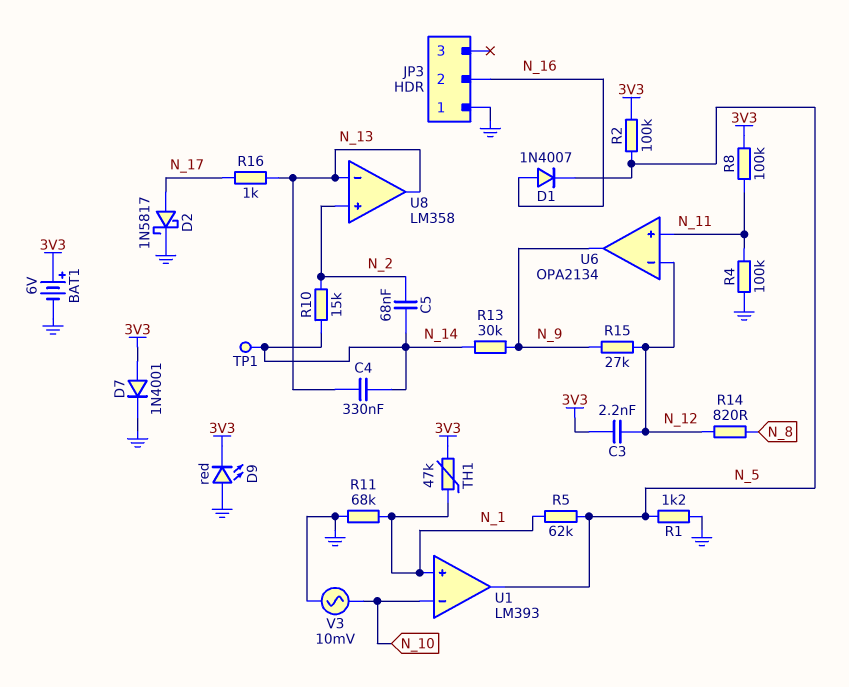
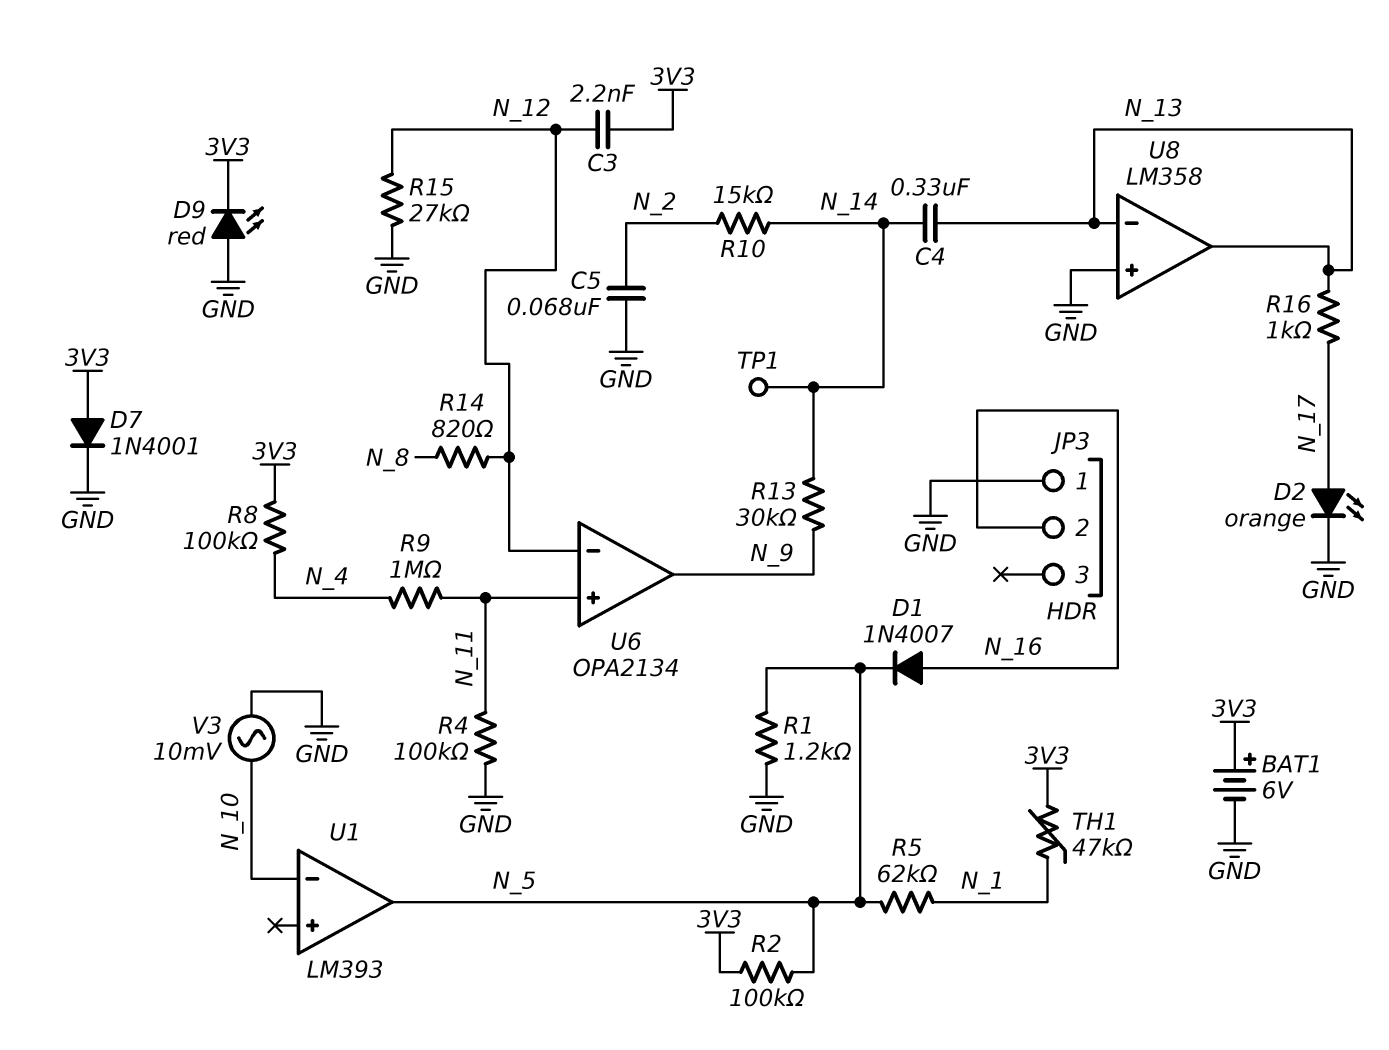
C5: 68nF (N_2, N_14) -> 68nF (GND, N_2)
D2: schottky 1N5817 (A N_17, K GND) -> LED orange (A N_17, K GND)
R8: 100k (3V3, N_11) -> 100k (3V3, N_4)
R9: none -> 1M (N_4, N_11)
R11: 68k (GND, N_1) -> none
R15: 27k (N_9, N_12) -> 27k (GND, N_12)
U1 pin in+: N_1 -> none
U8 pin in+: N_2 -> GND

